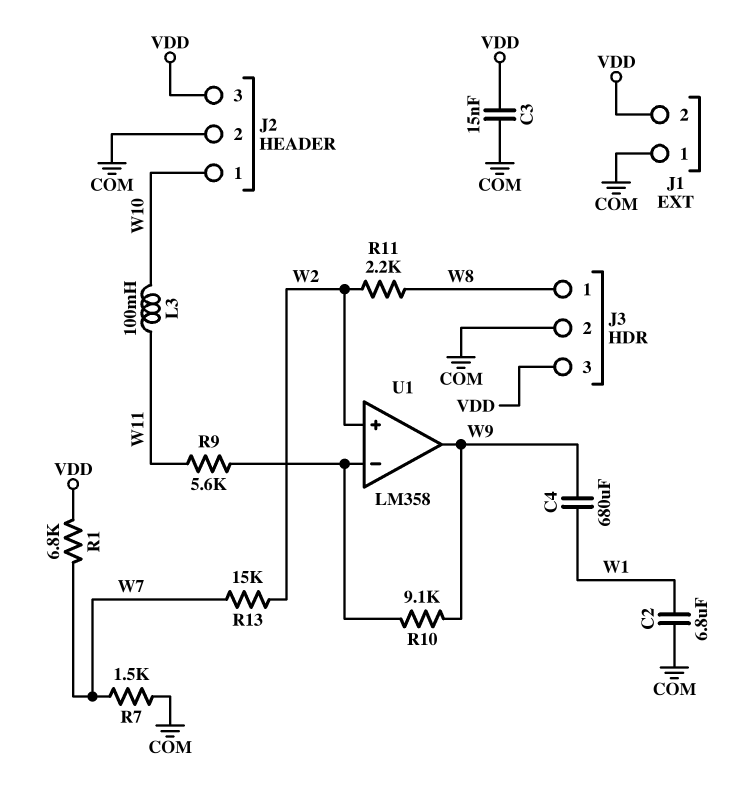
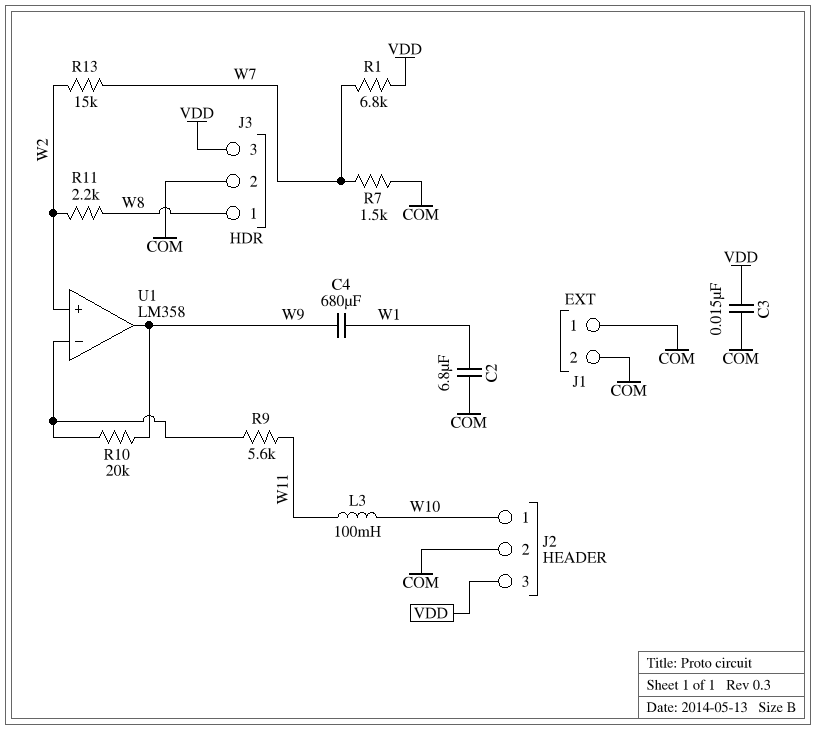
J1 pin 2: VDD -> COM
R10: 9.1k (U1/in-, W9) -> 20k (U1/in-, W9)

